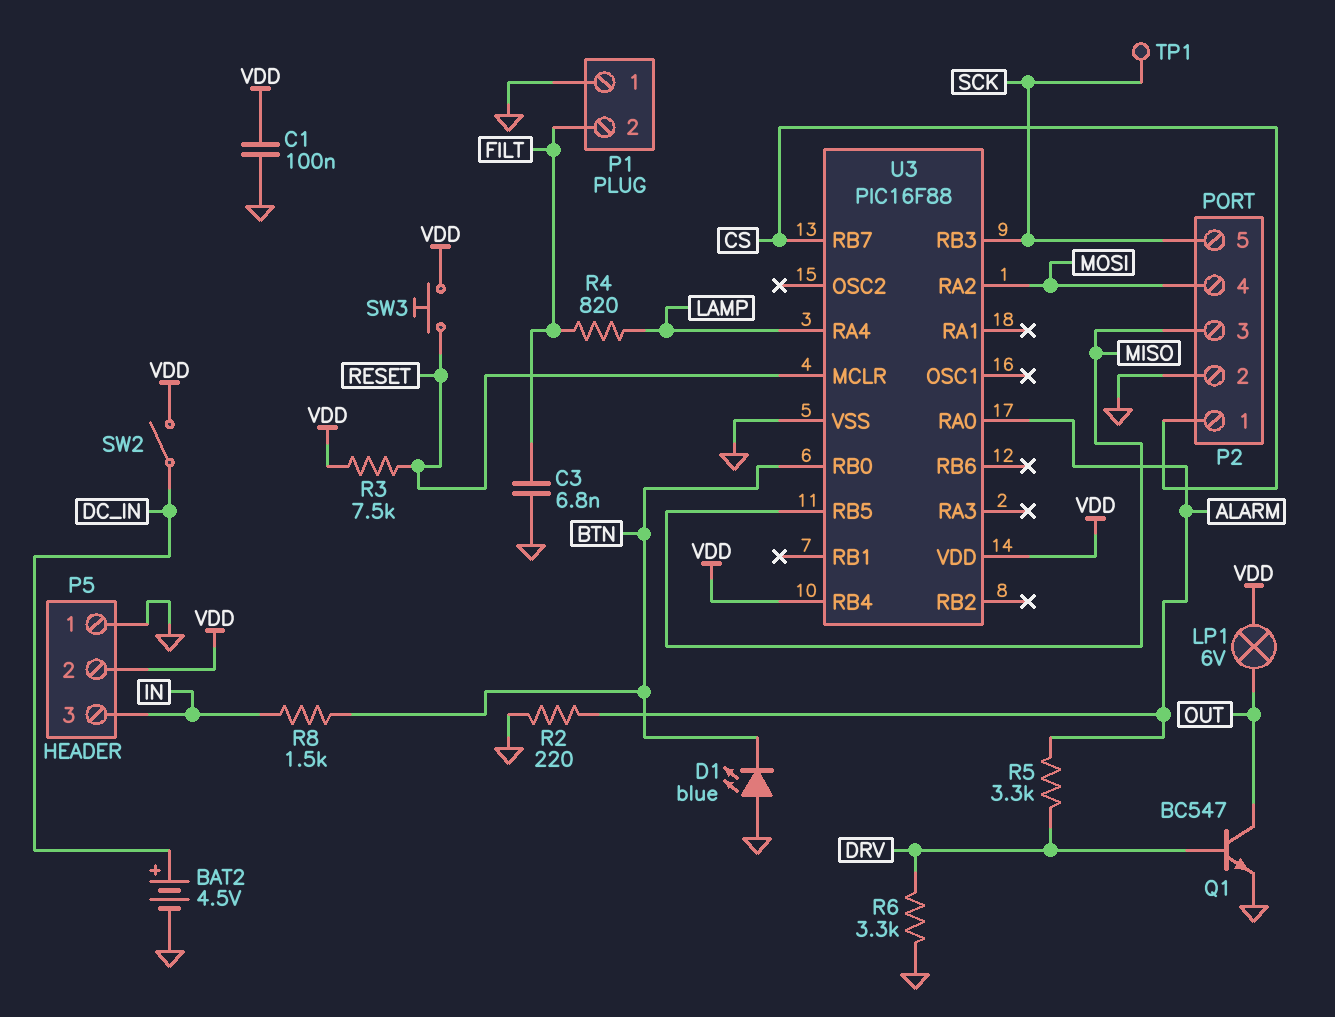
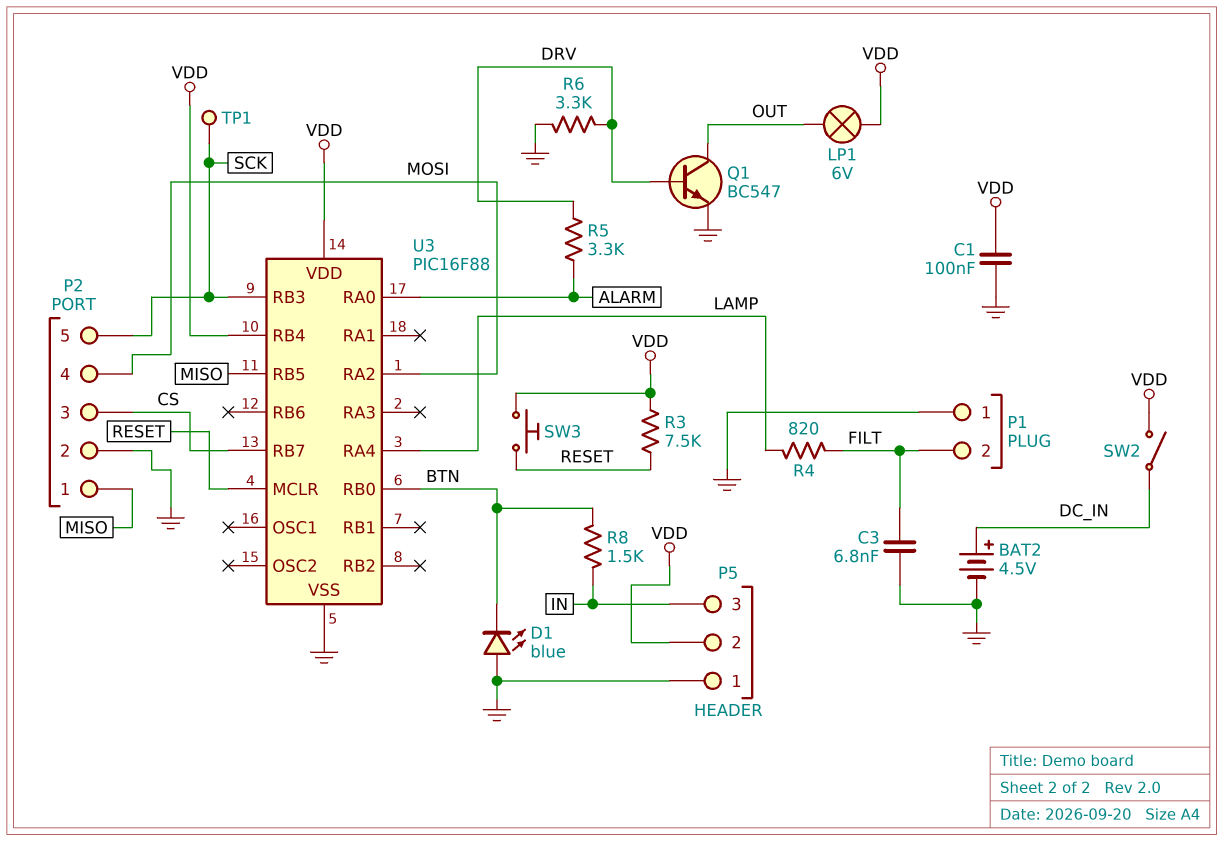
P2 pin 1: CS -> MISO
P2 pin 3: MISO -> CS
R2: 220 (ALARM, GND) -> none

